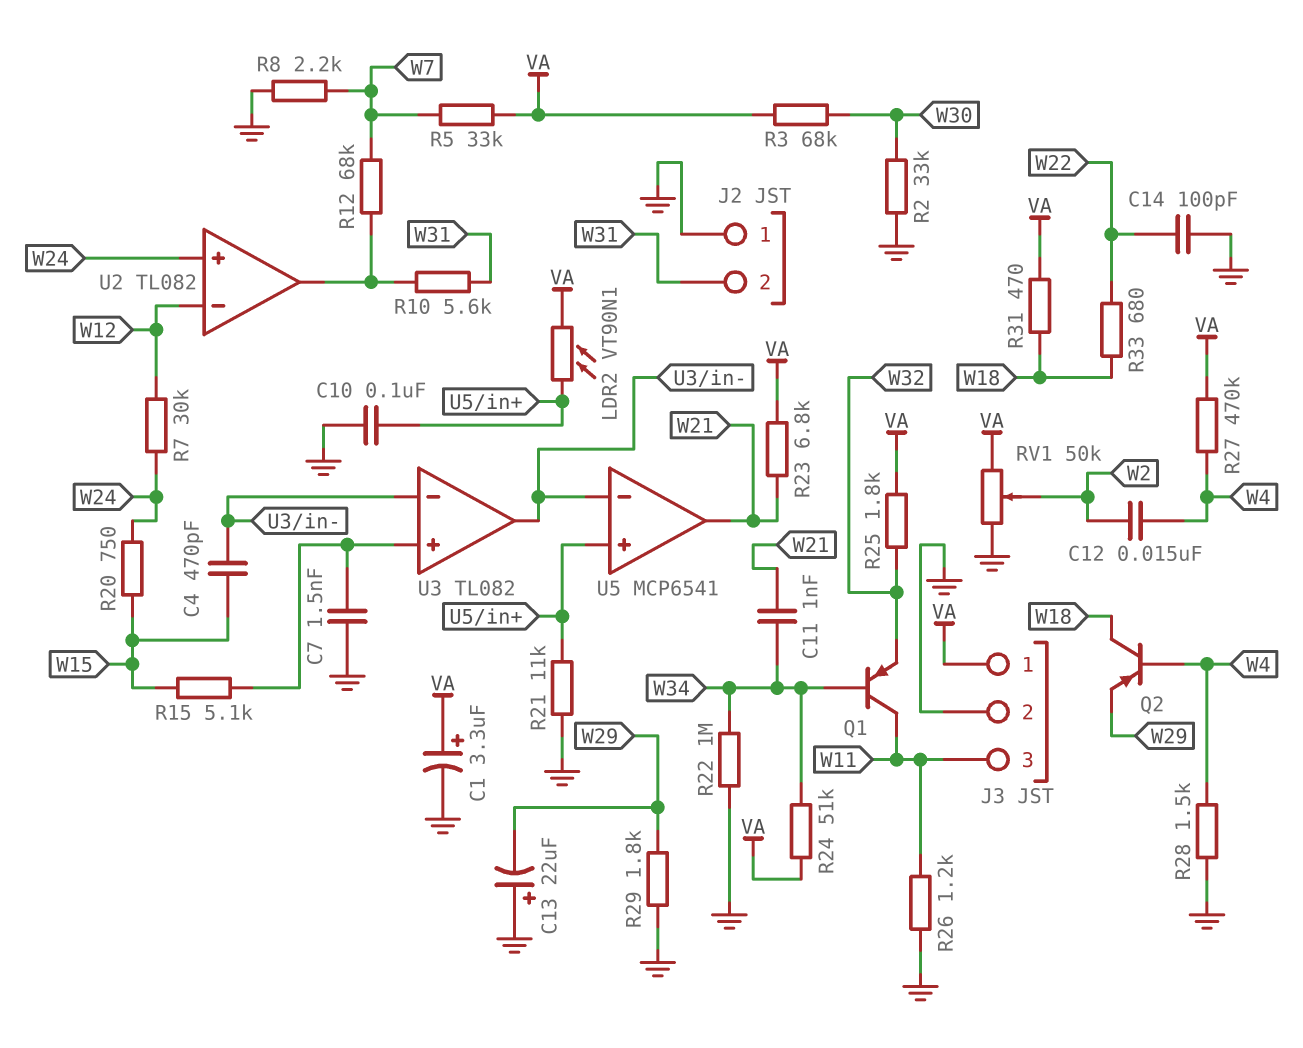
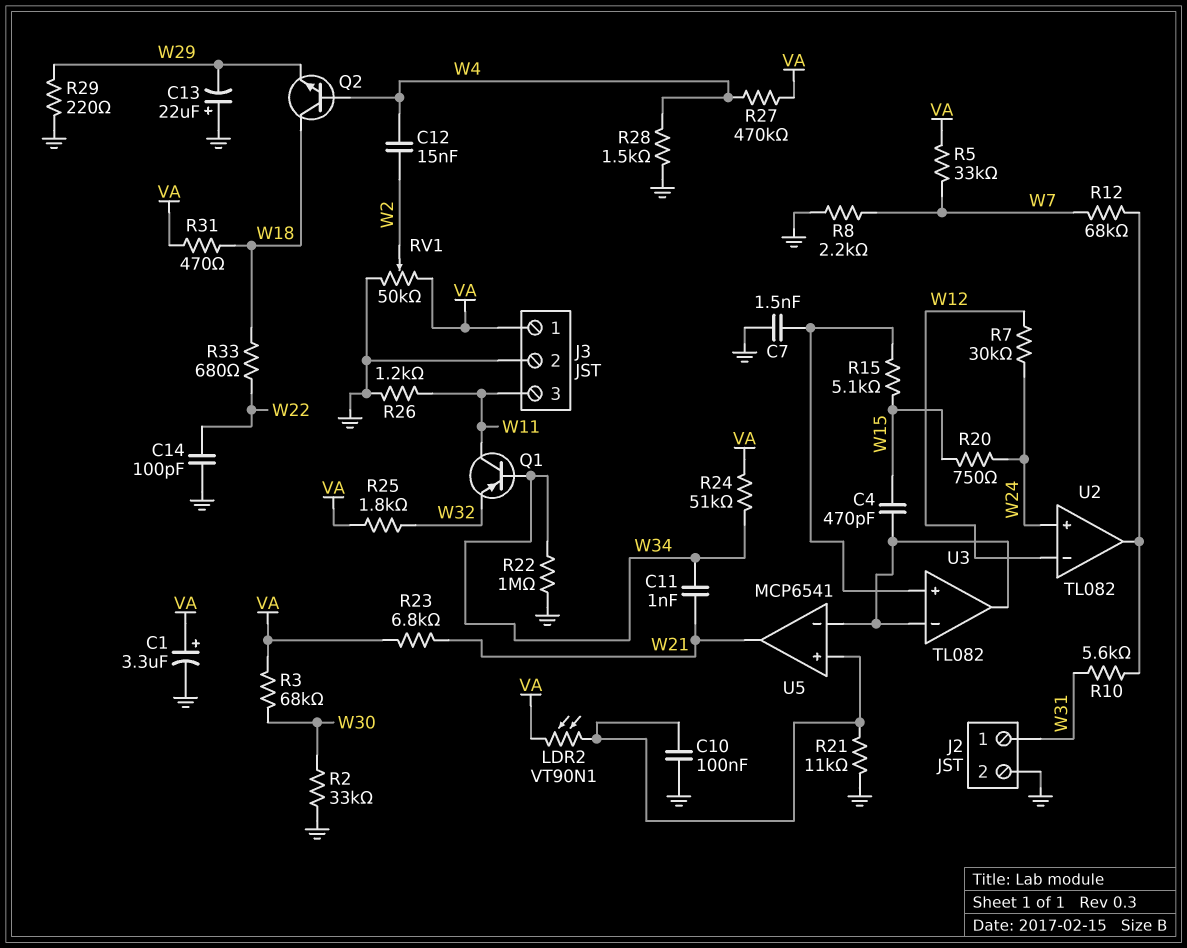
J2 pin 1: GND -> W31
J2 pin 2: W31 -> GND
Q2: PNP (B W4, C W18, E W29) -> NPN (B W4, C W18, E W29)
R29: 1.8k (GND, W29) -> 220 (GND, W29)

